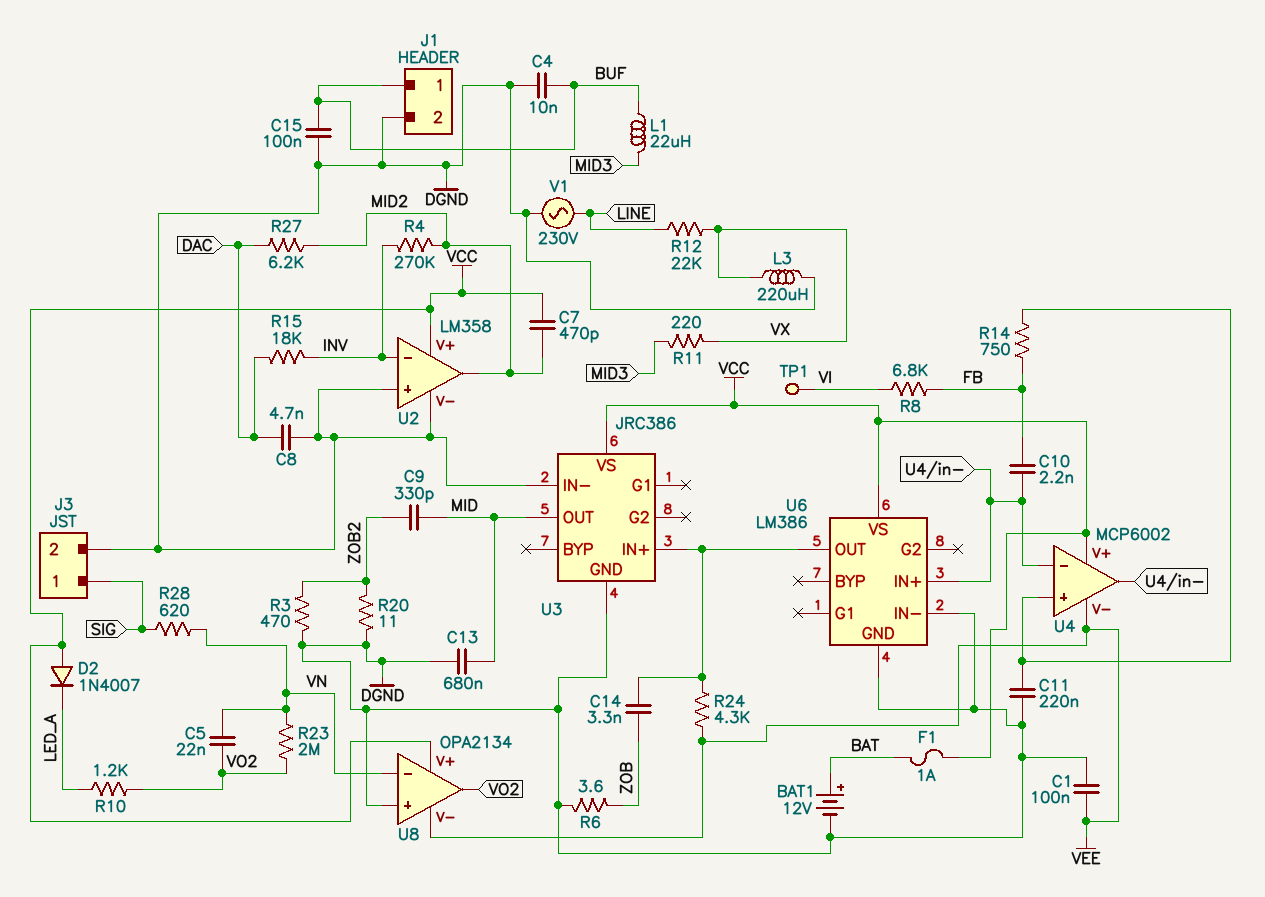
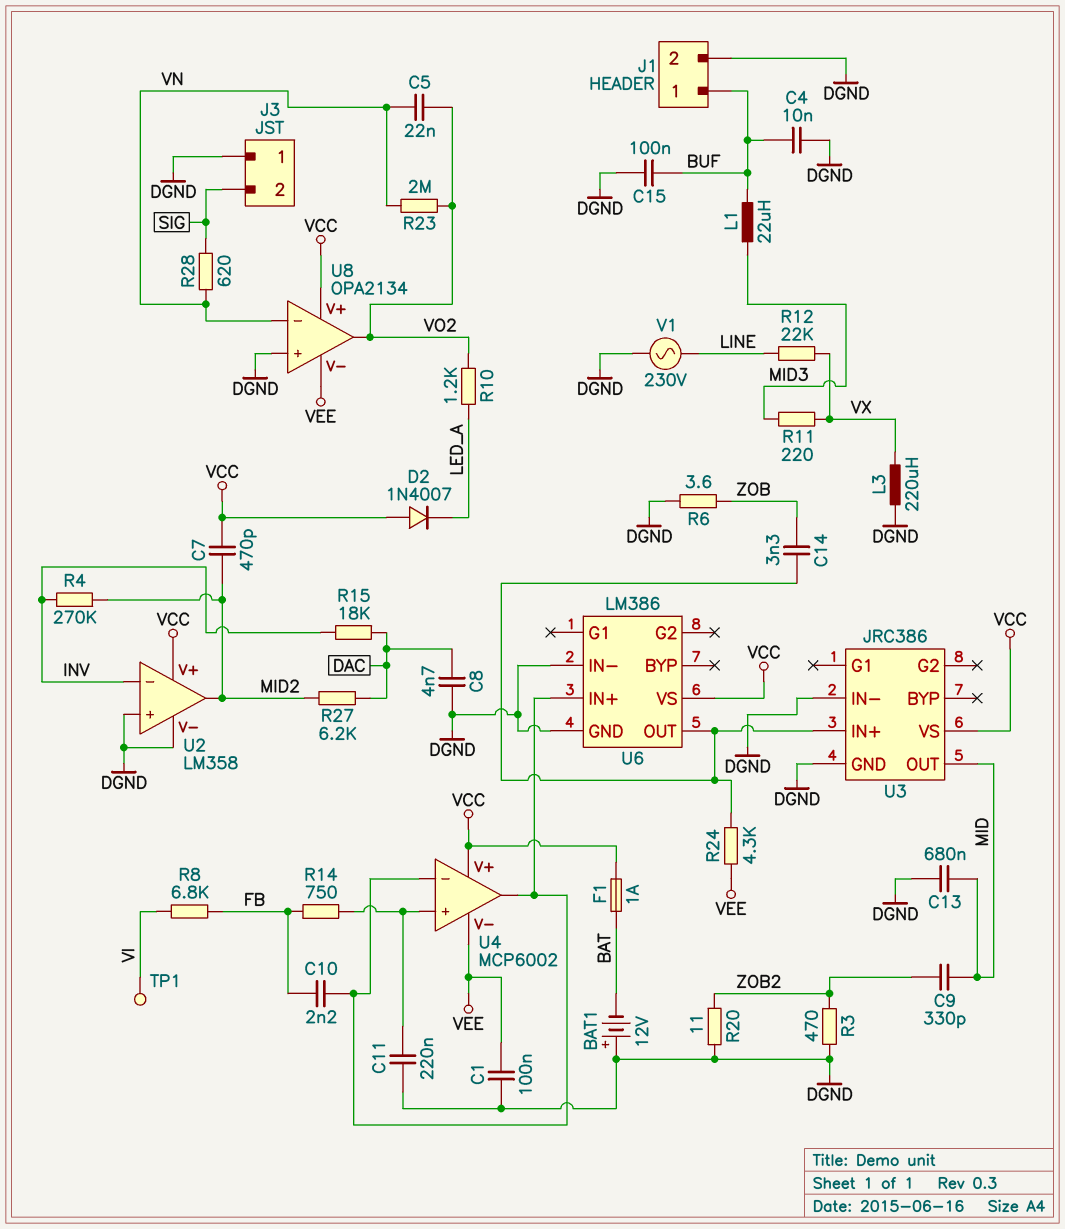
BAT1: 12V (plus BAT, minus DGND) -> 12V (plus DGND, minus BAT)
J3 pin 1: SIG -> DGND
J3 pin 2: DGND -> SIG

